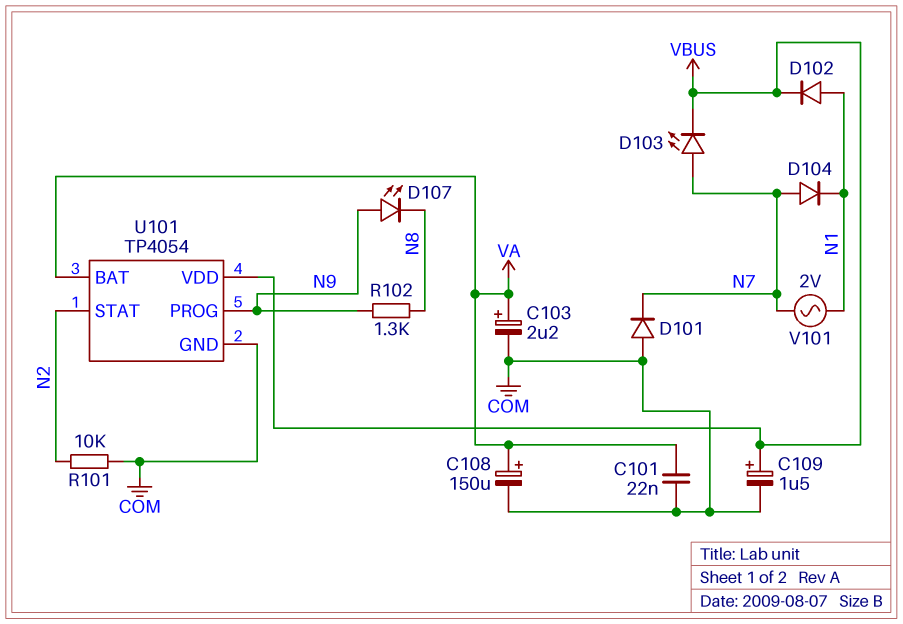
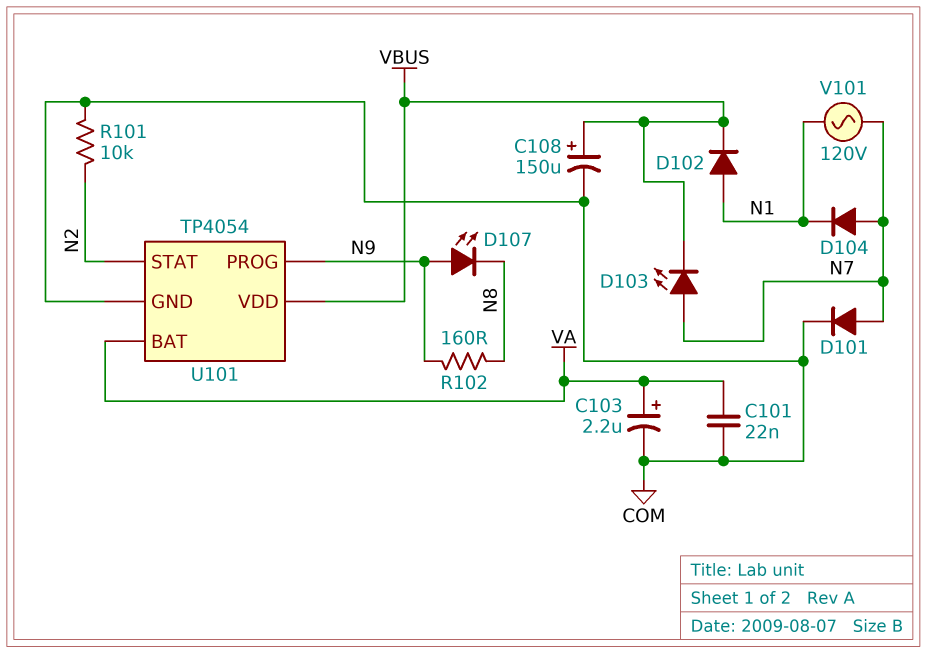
C108: 150uF (plus VA, minus COM) -> 150uF (plus VBUS, minus COM)
C109: 1.5uF (plus VBUS, minus COM) -> none
D101: diode (A COM, K N7) -> diode (A N7, K COM)
R102: 1.3k (N8, N9) -> 160 (N8, N9)
V101: AC 2V (N1, N7) -> AC 120V (N1, N7)

